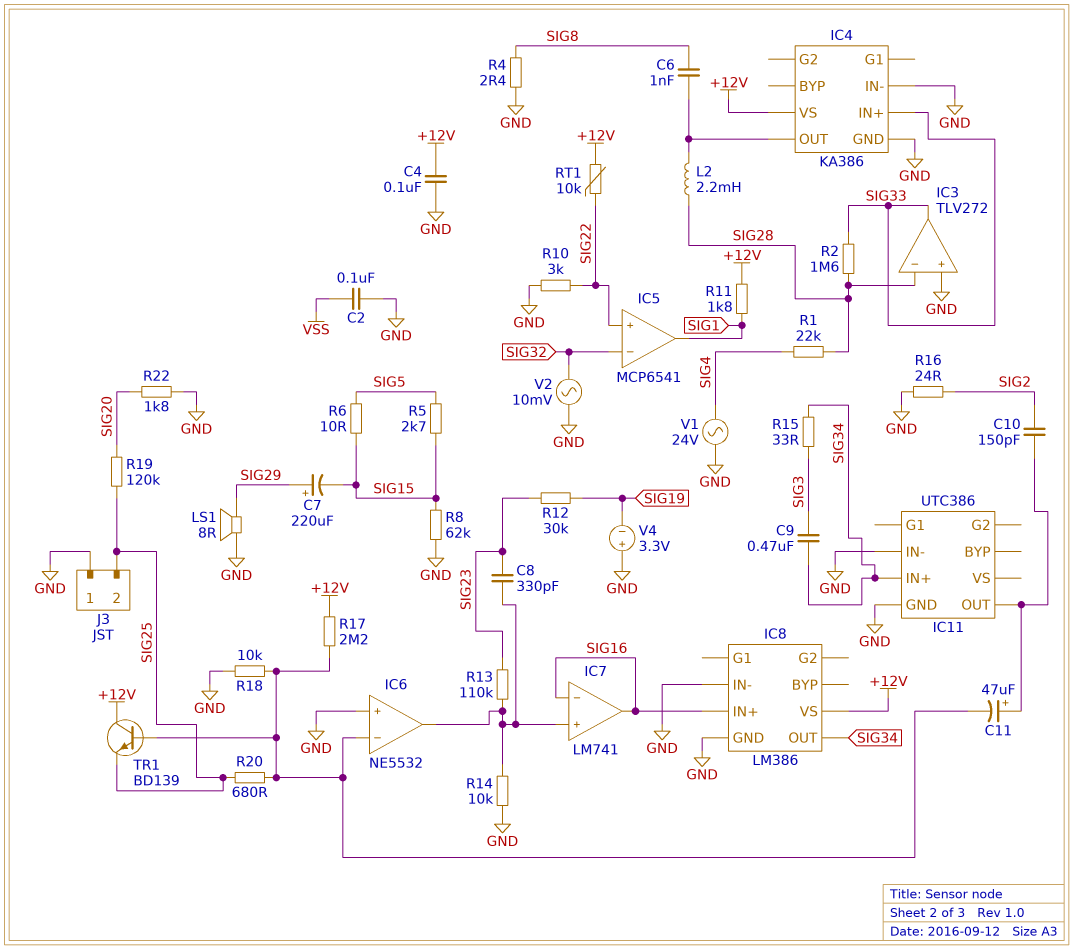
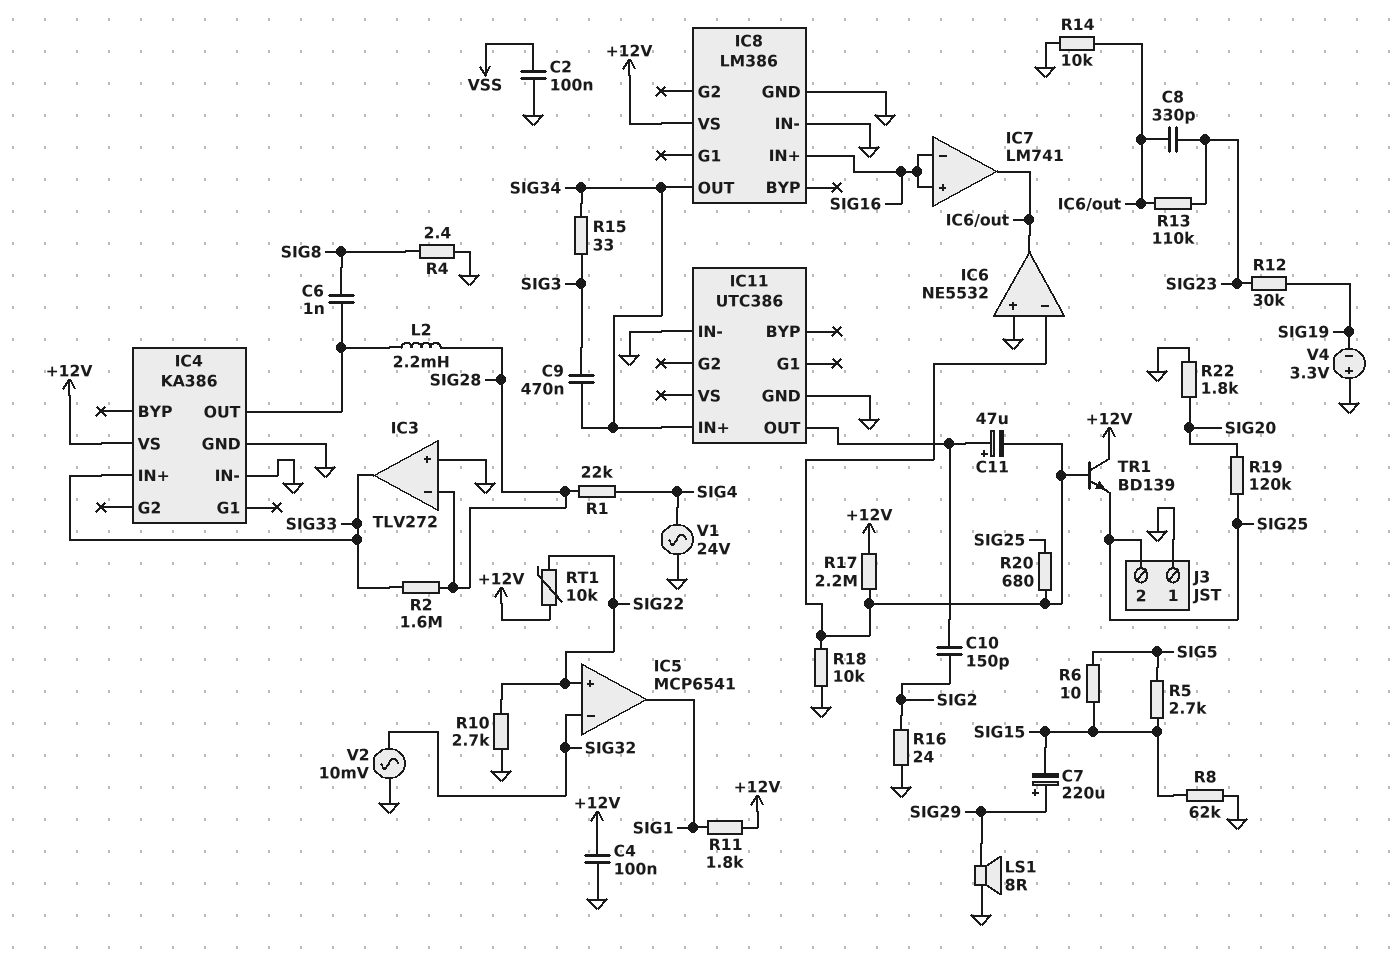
IC7 pin in+: IC6/out -> SIG16
IC7 pin out: SIG16 -> IC6/out
R10: 3k (GND, SIG22) -> 2.7k (GND, SIG22)

